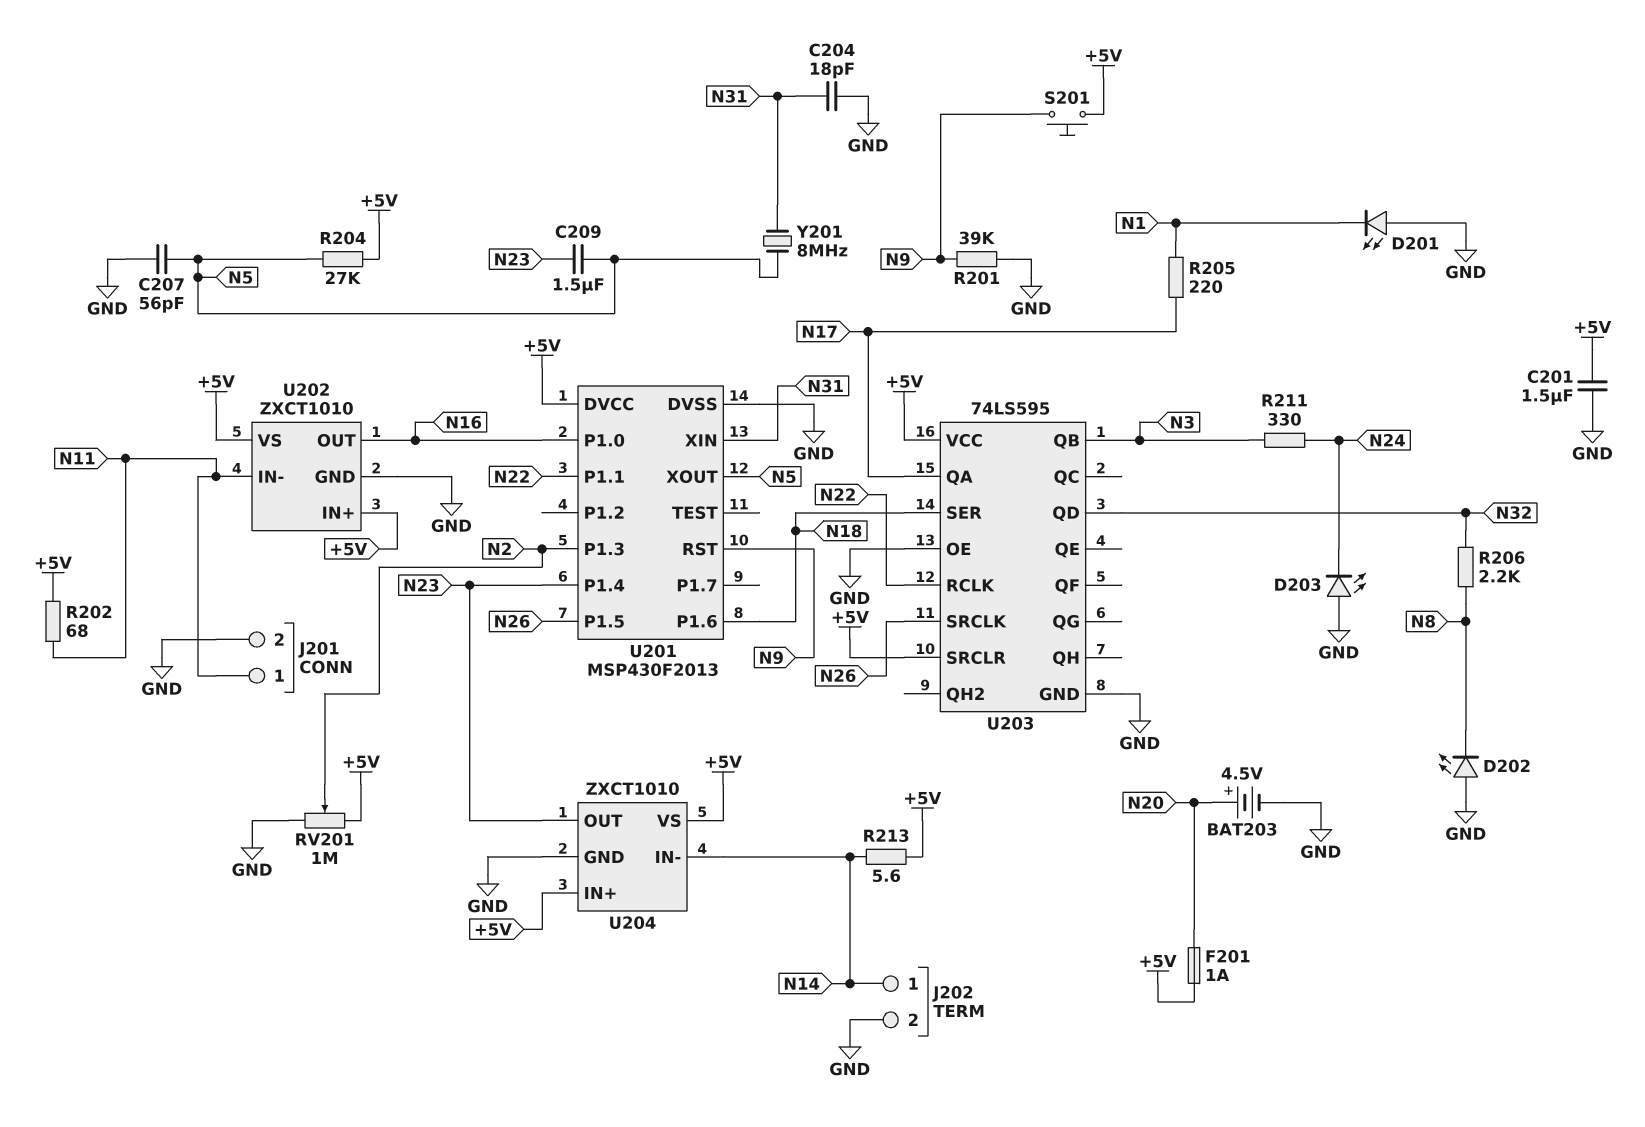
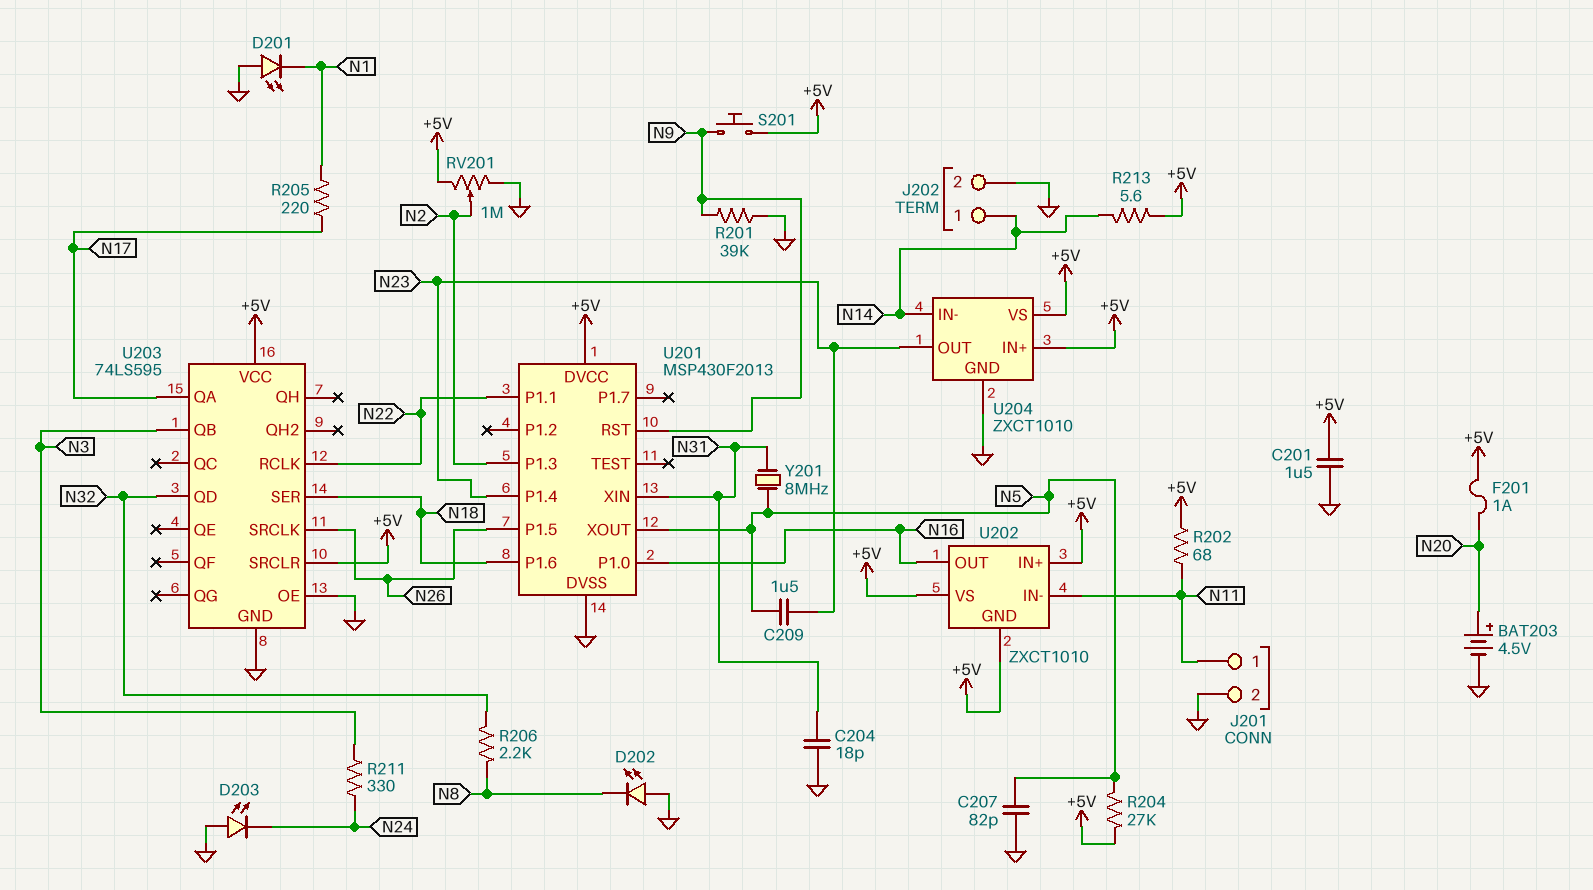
C207: 56pF (GND, N5) -> 82pF (GND, N5)
U202 pin GND: GND -> +5V

